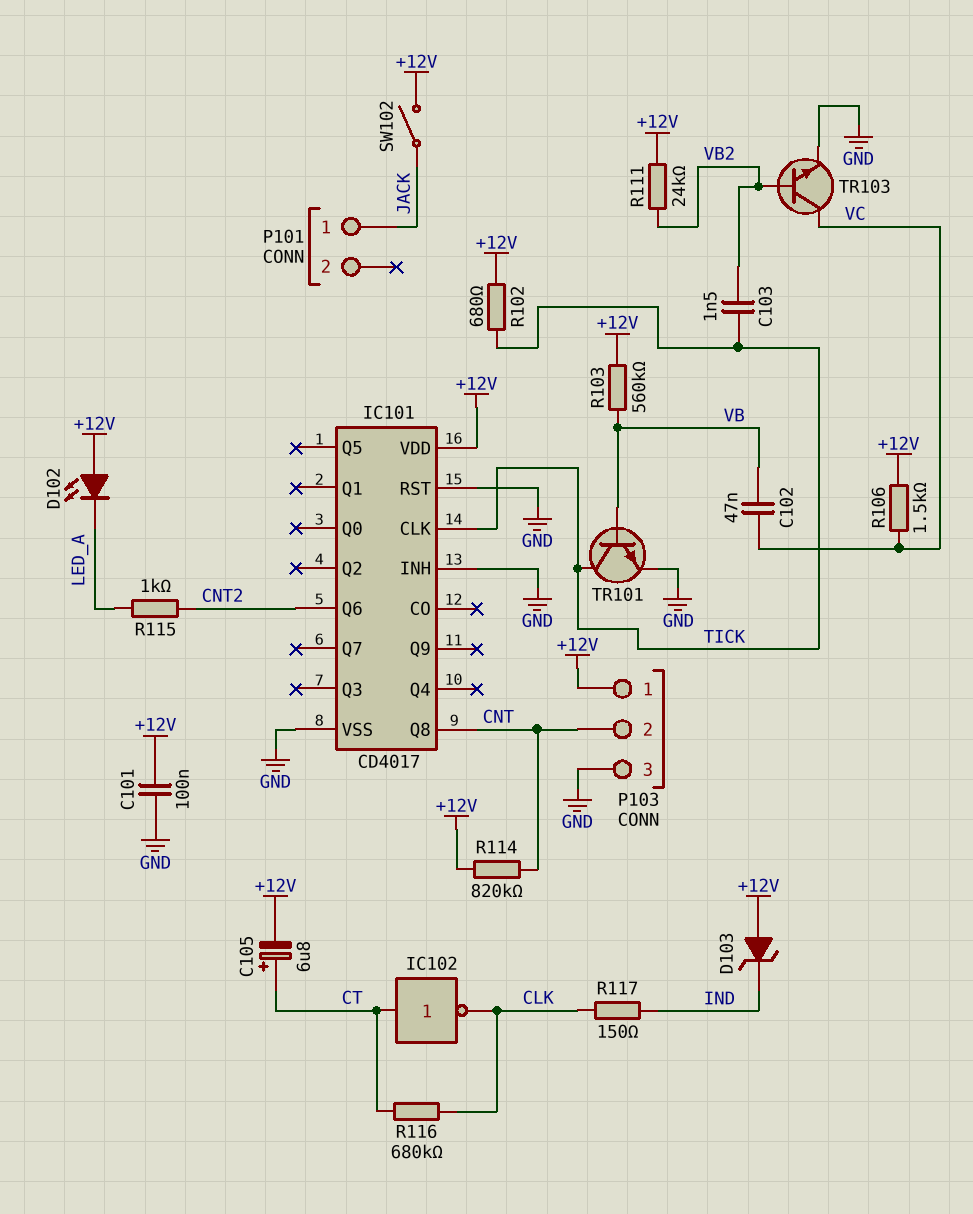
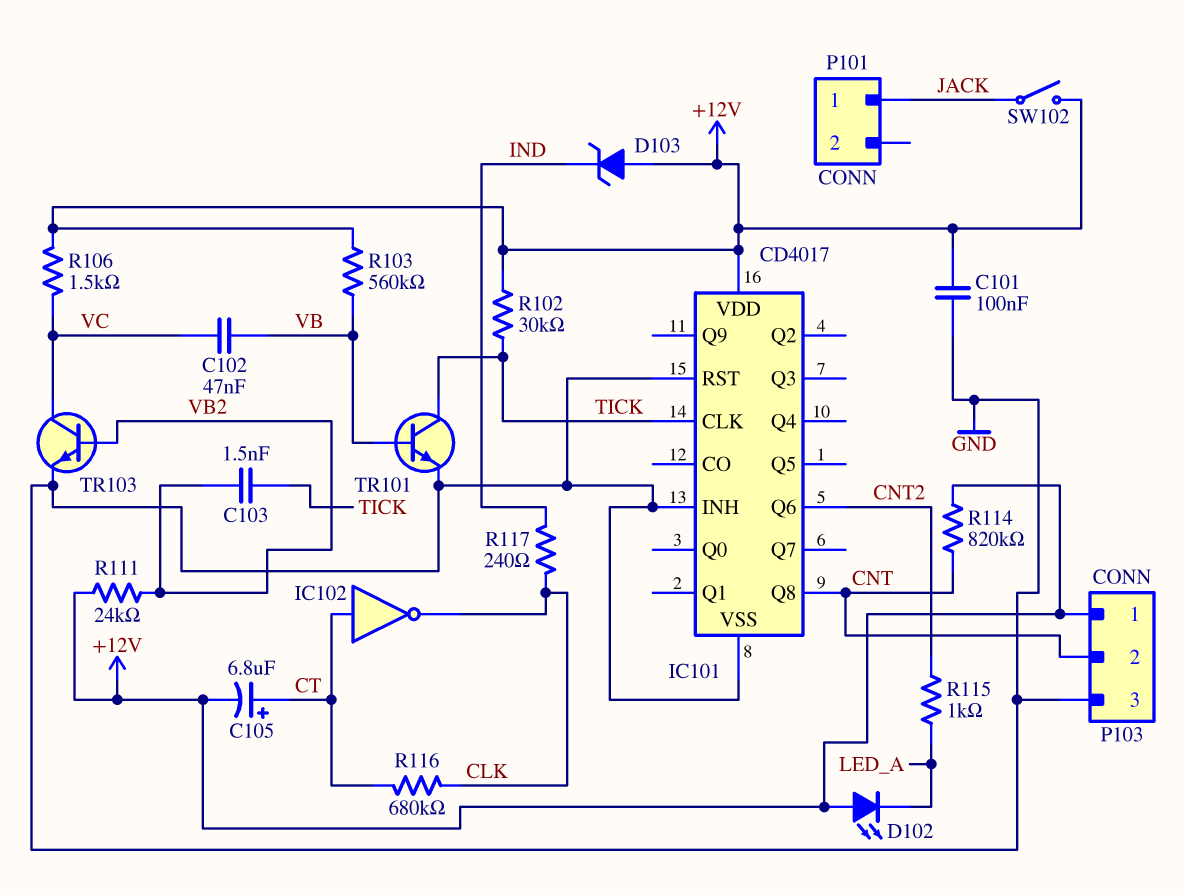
R102: 680 (+12V, TICK) -> 30k (+12V, TICK)
R117: 150 (CLK, IND) -> 240 (CLK, IND)

